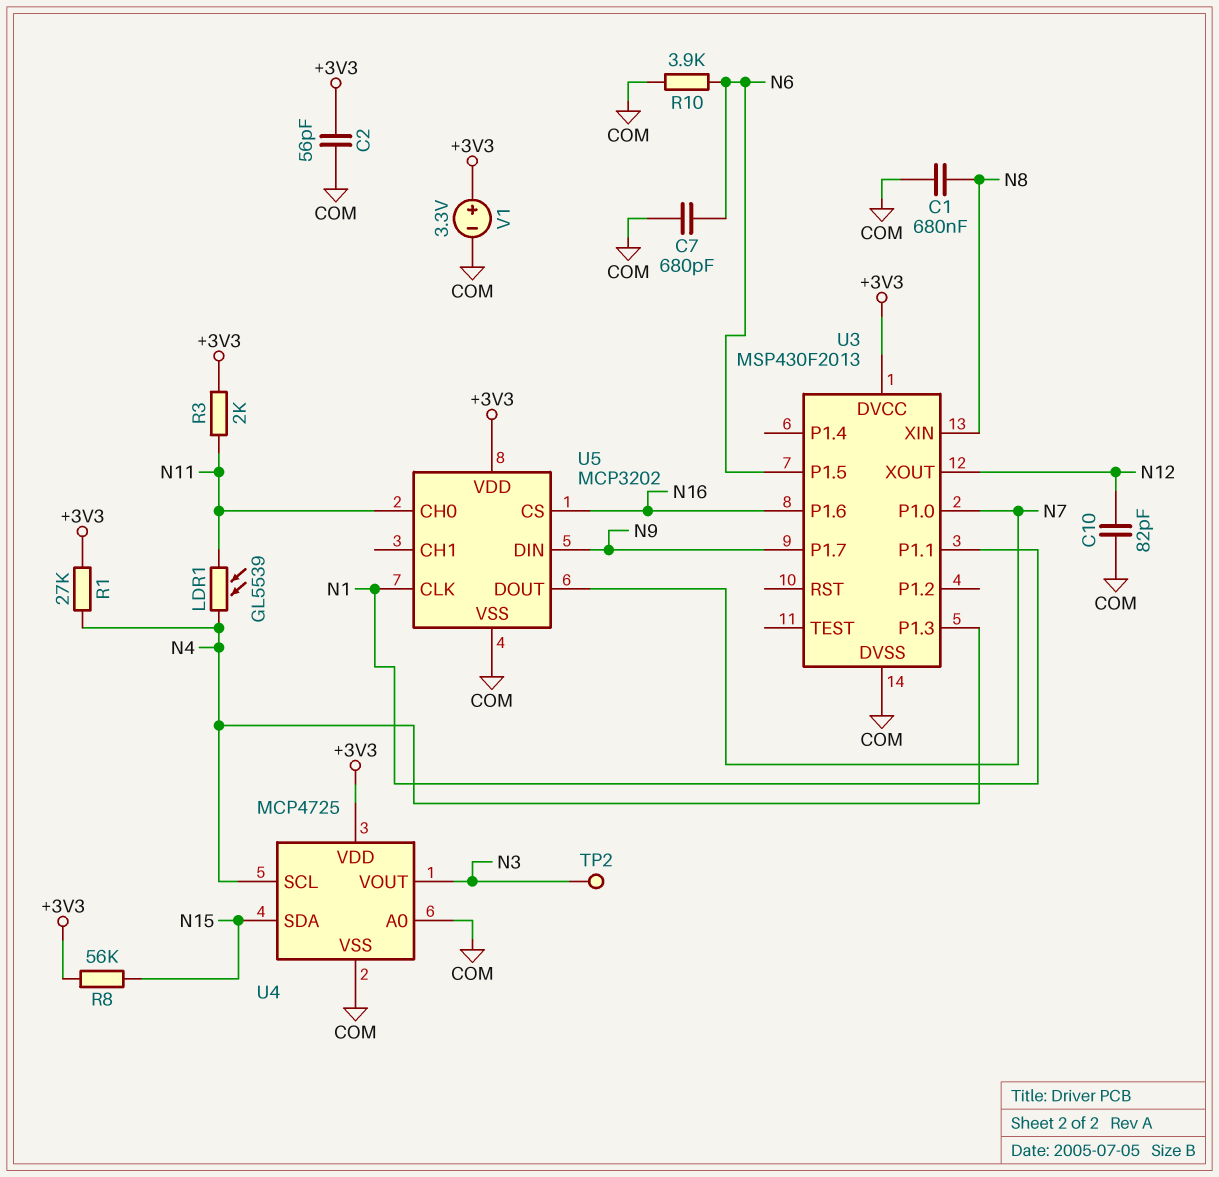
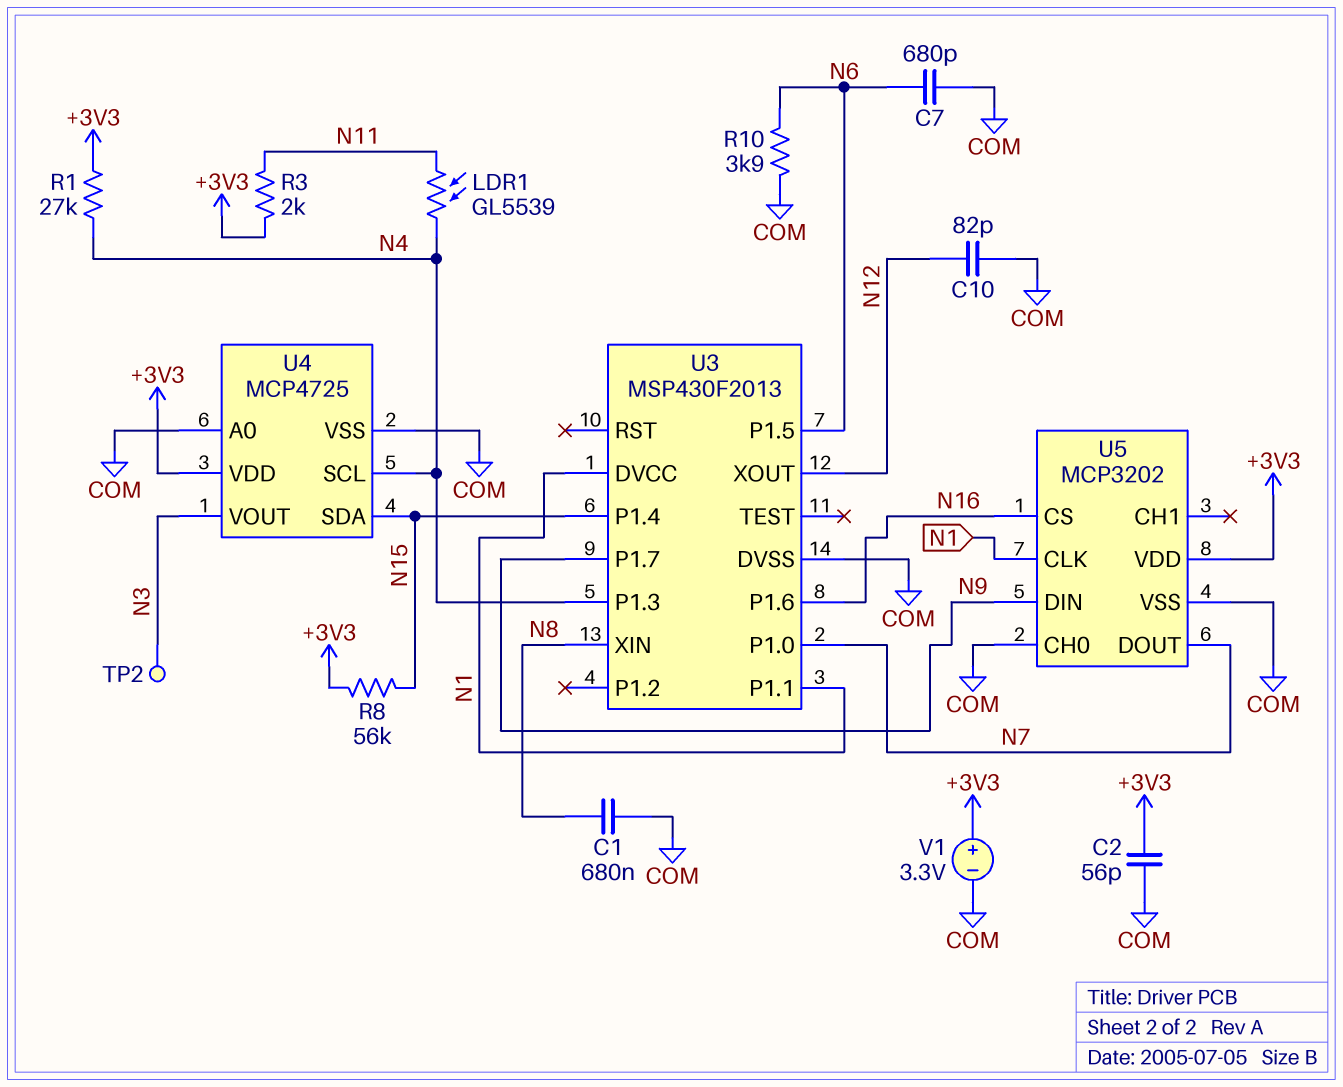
U3 pin DVCC: +3V3 -> N1
U3 pin P1.4: none -> N15
U5 pin CH0: N11 -> COM

